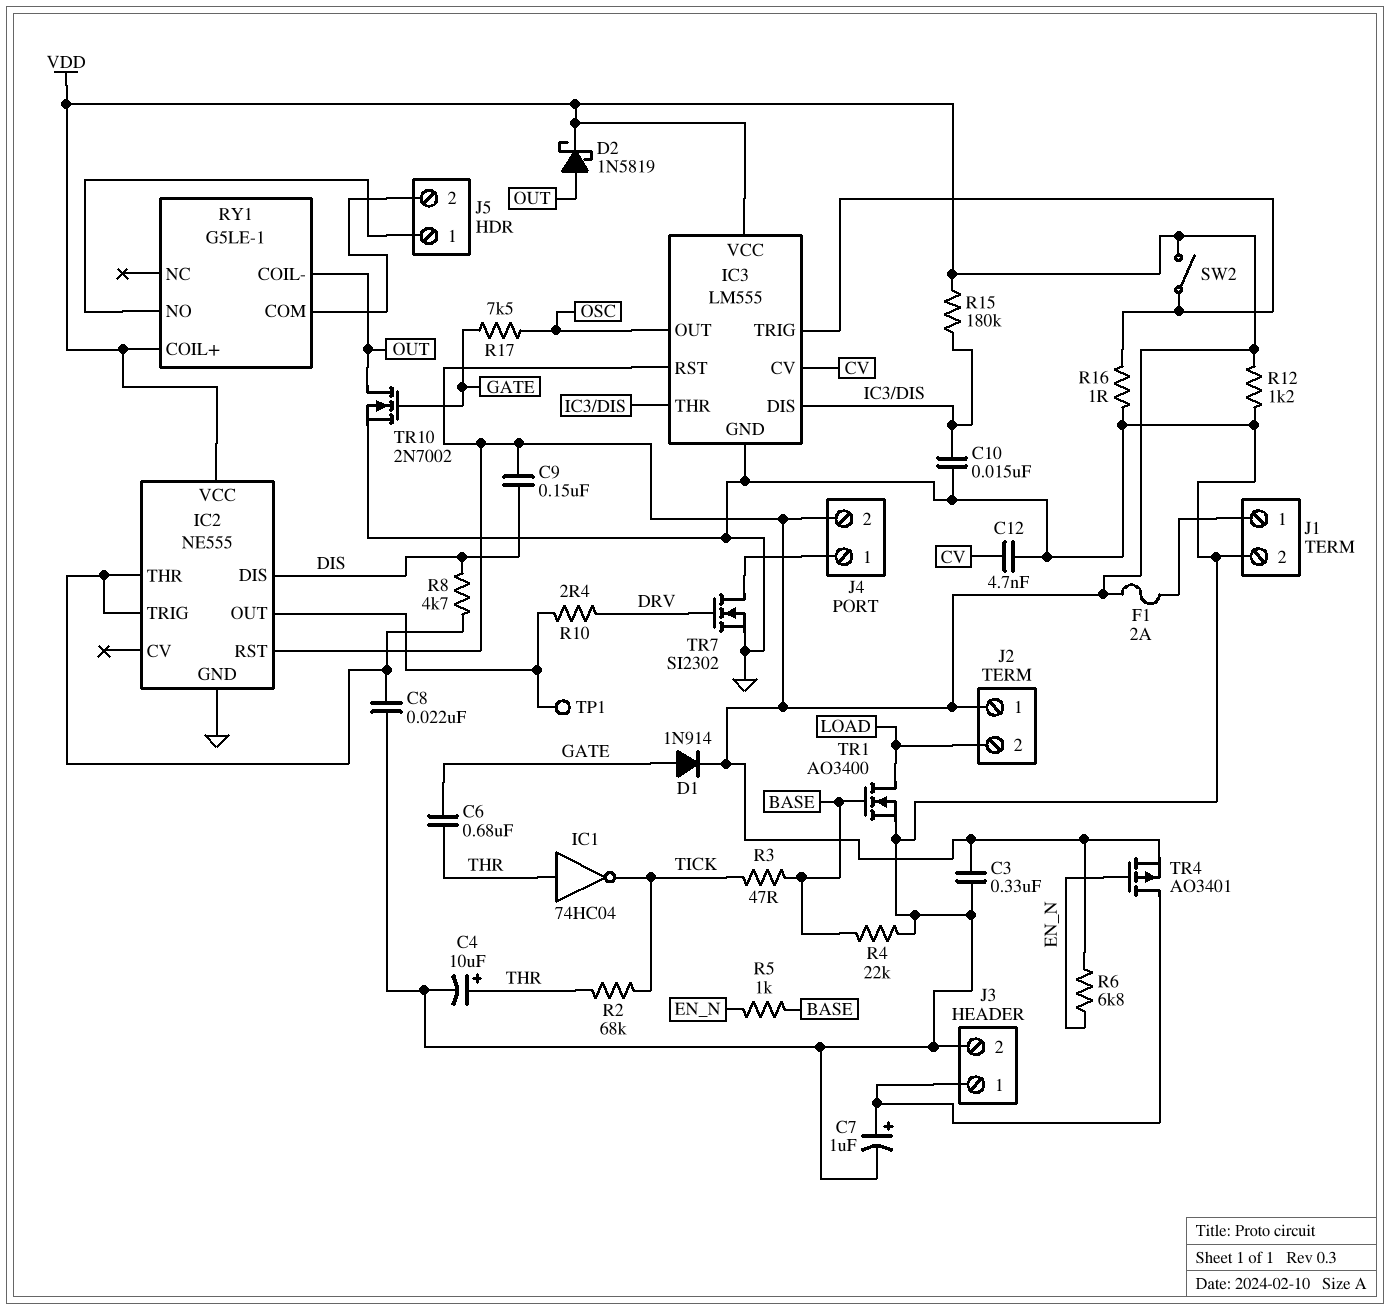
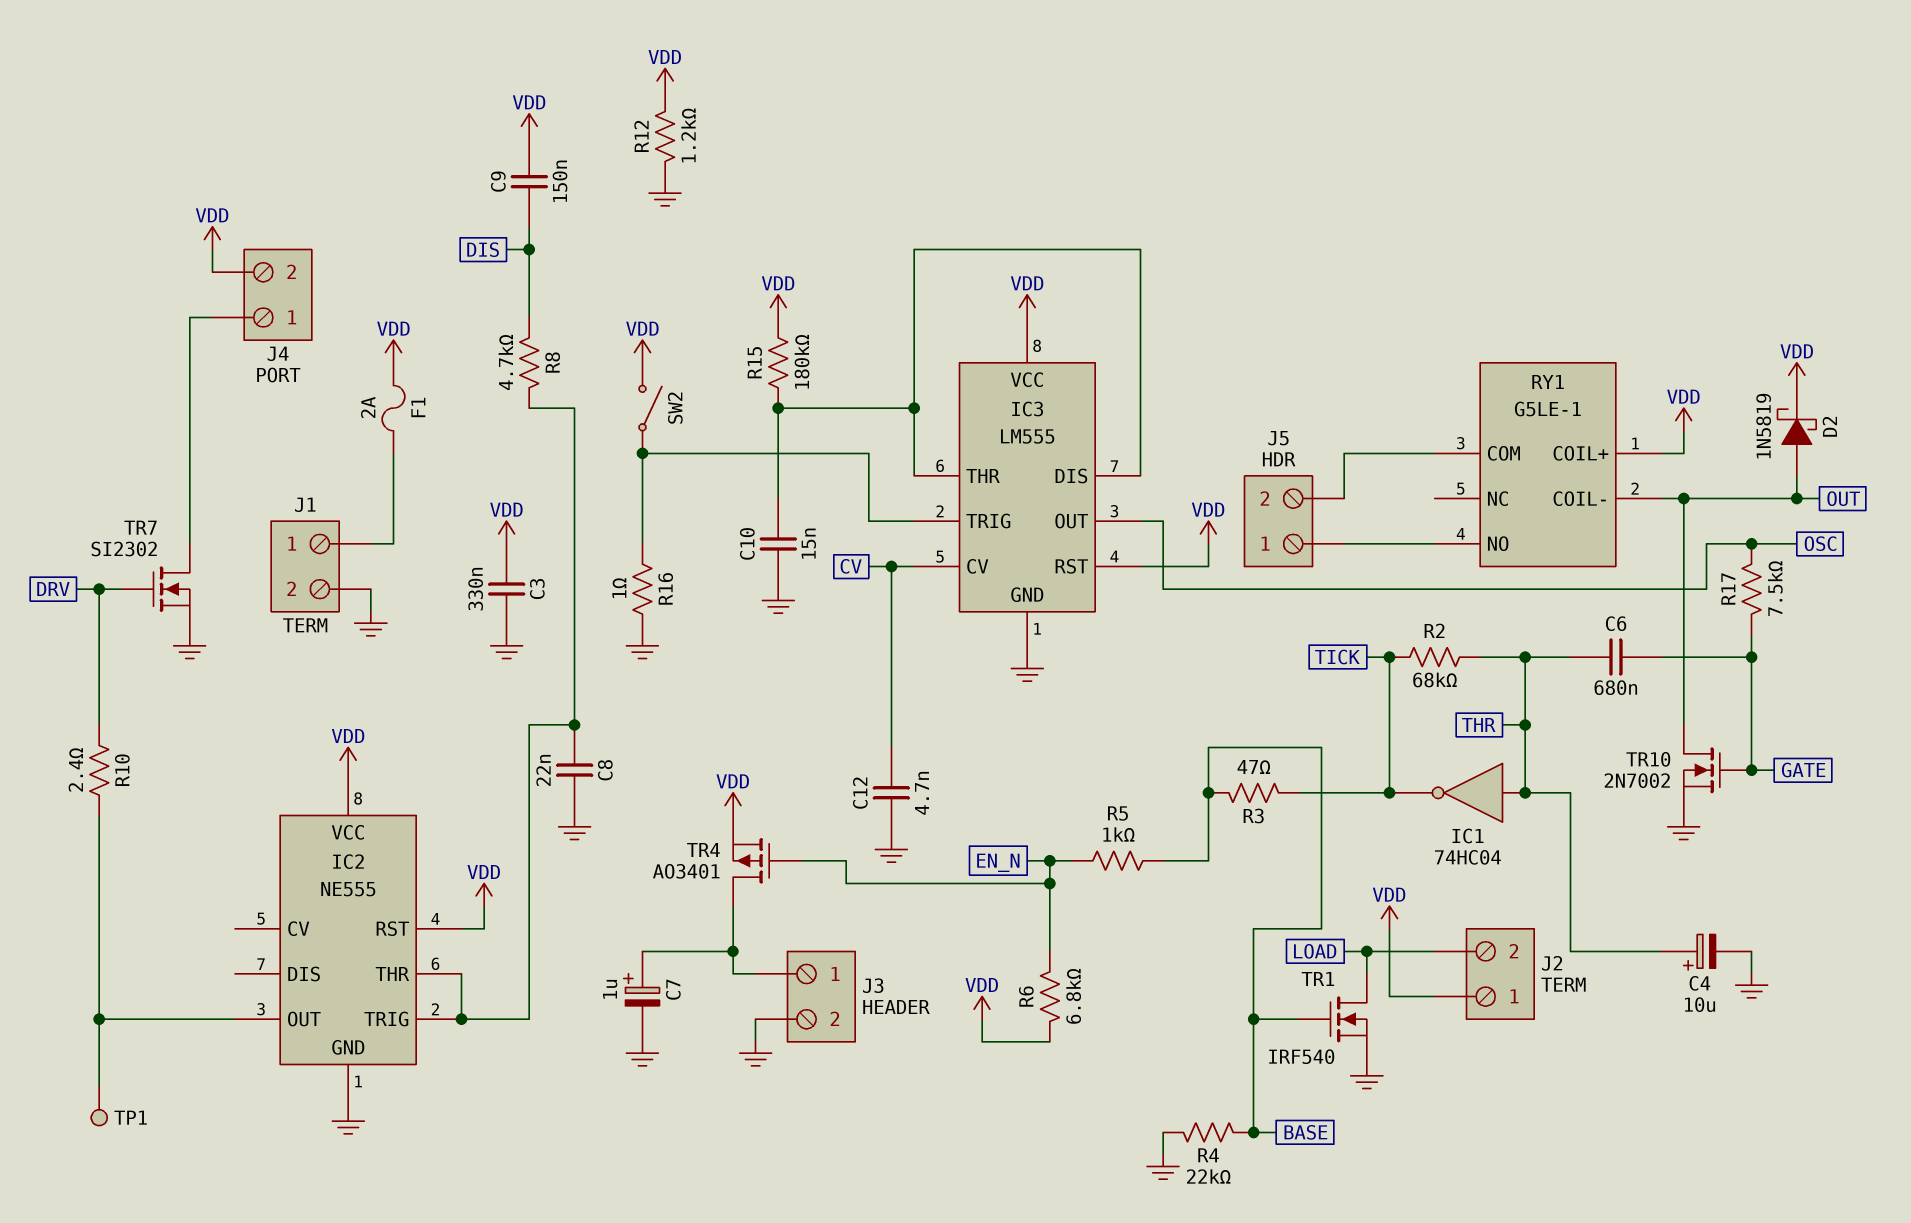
D1: diode 1N914 (A GATE, K VDD) -> none
IC2 pin DIS: DIS -> none
TR1: NMOS AO3400 (G BASE, D LOAD, S GND) -> NMOS IRF540 (G BASE, D LOAD, S GND)

